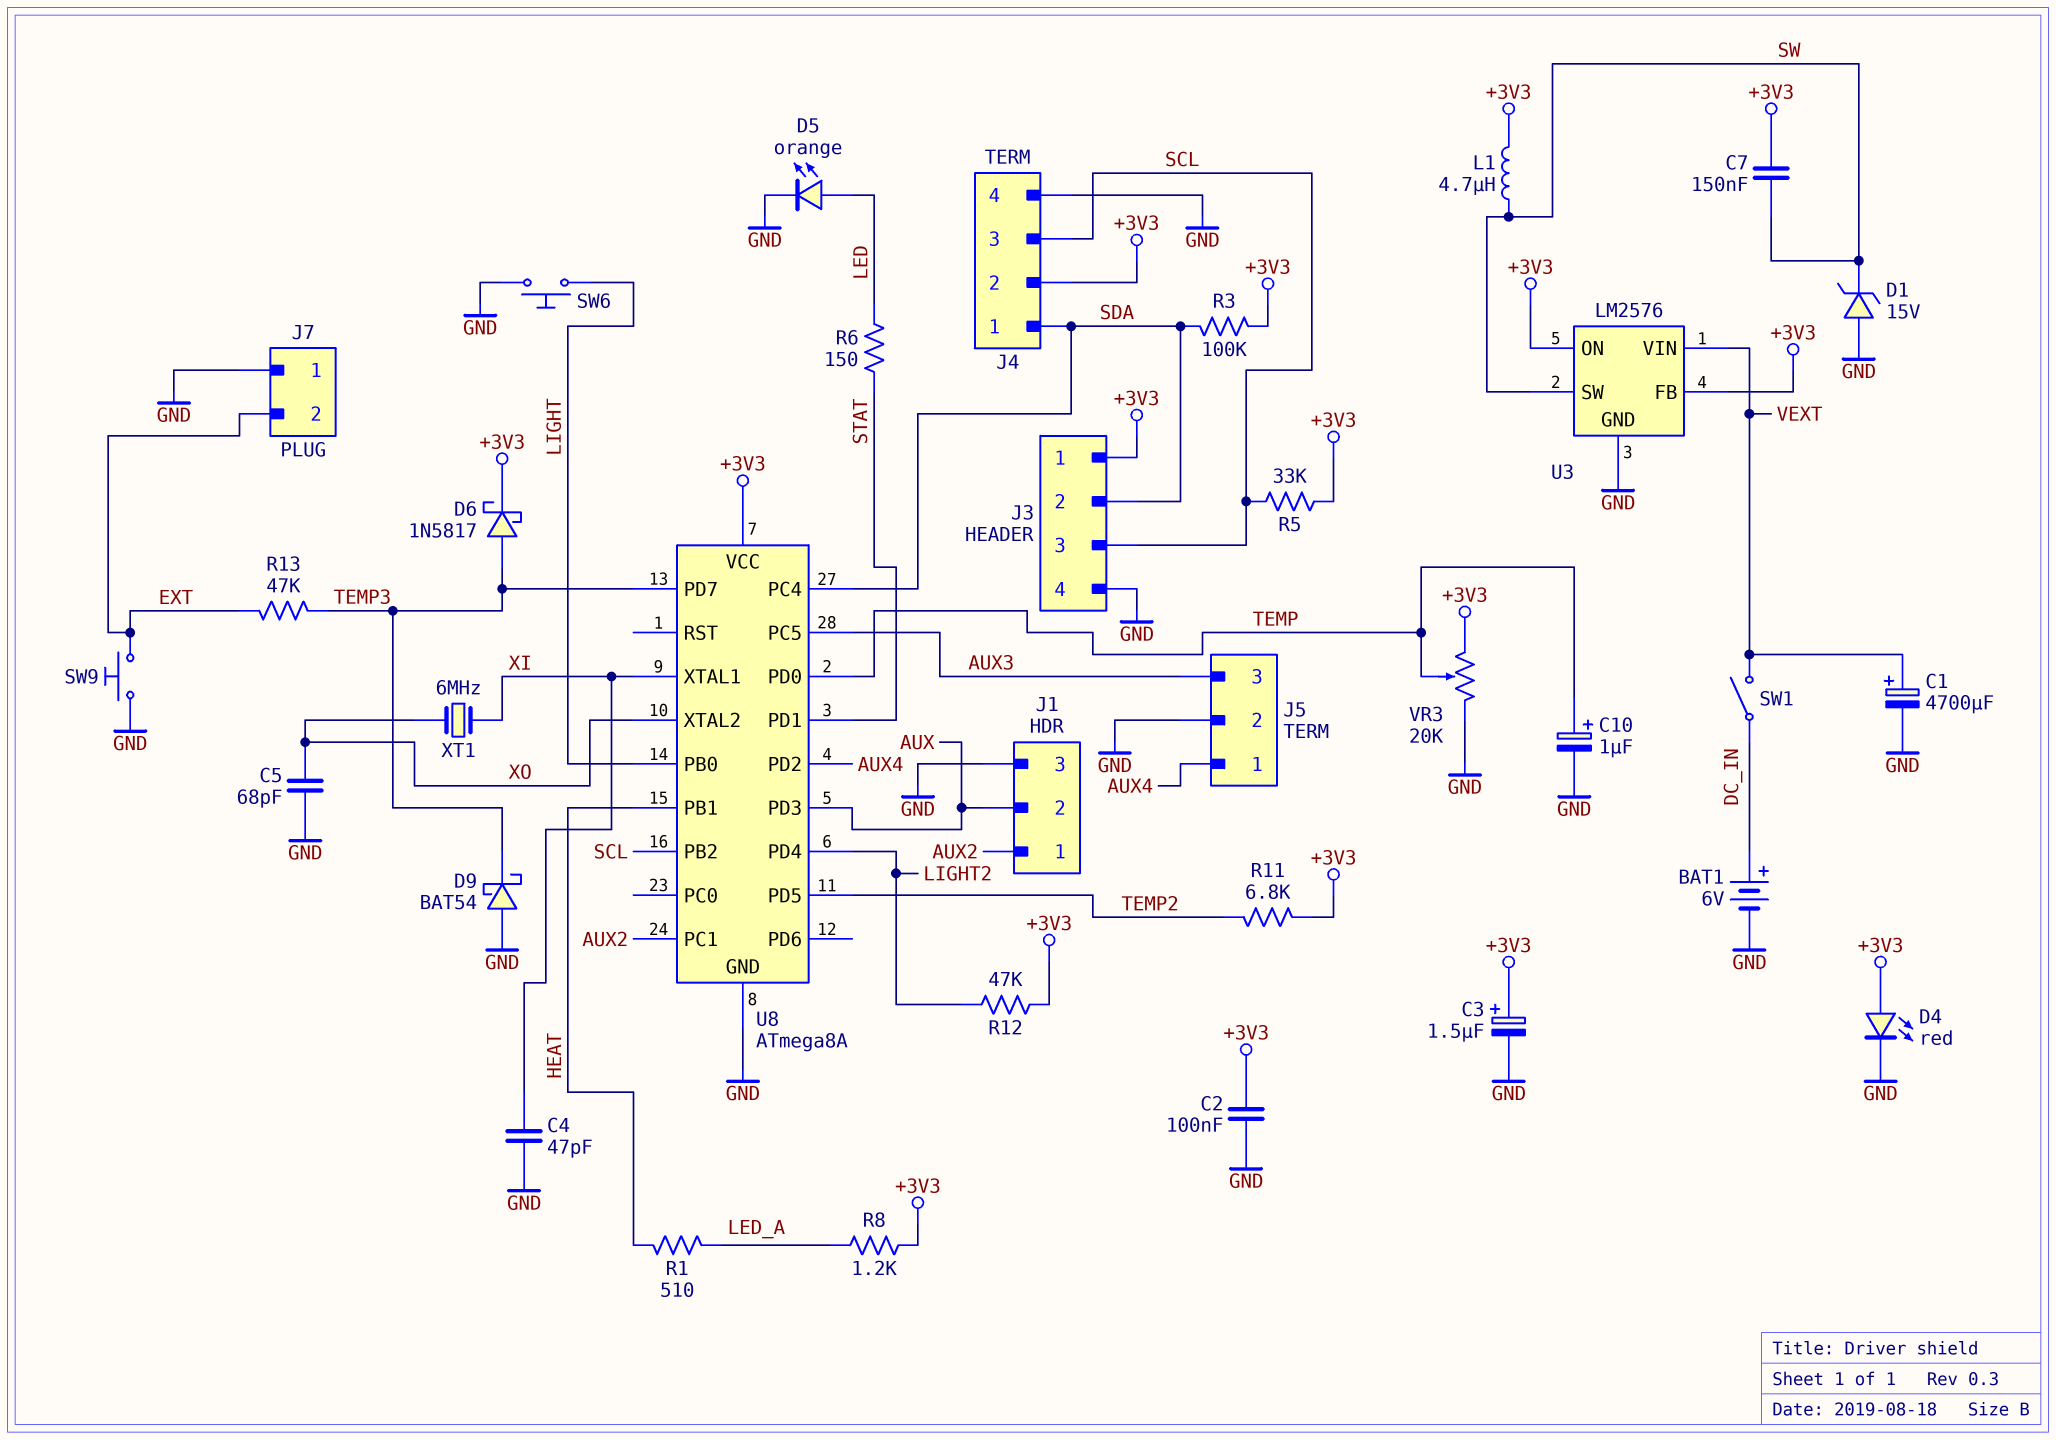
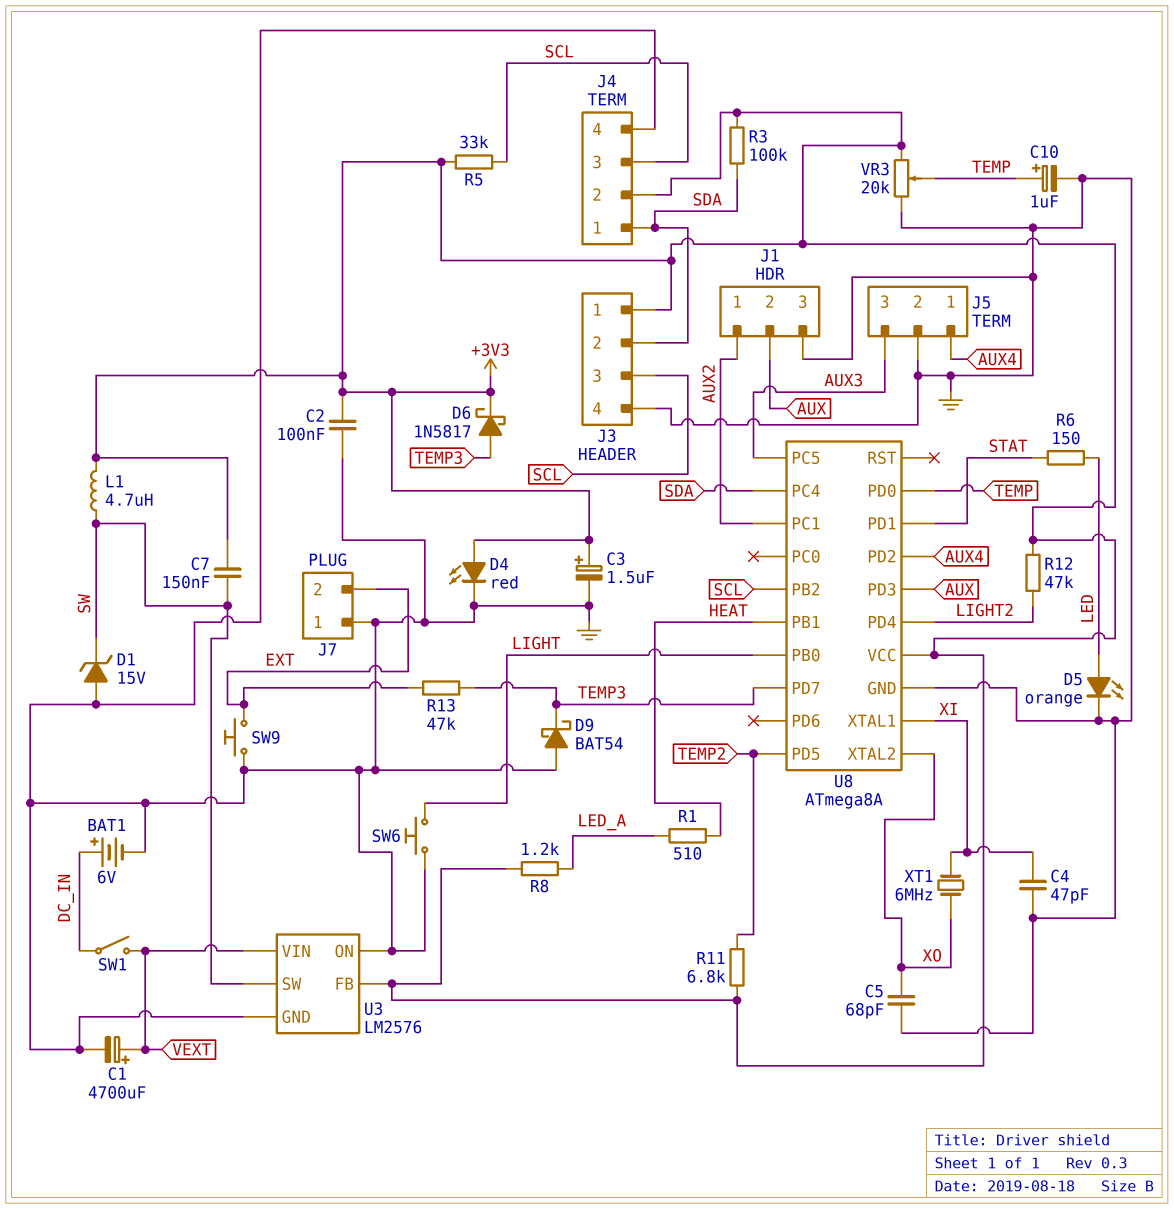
U3 pin ON: +3V3 -> GND

